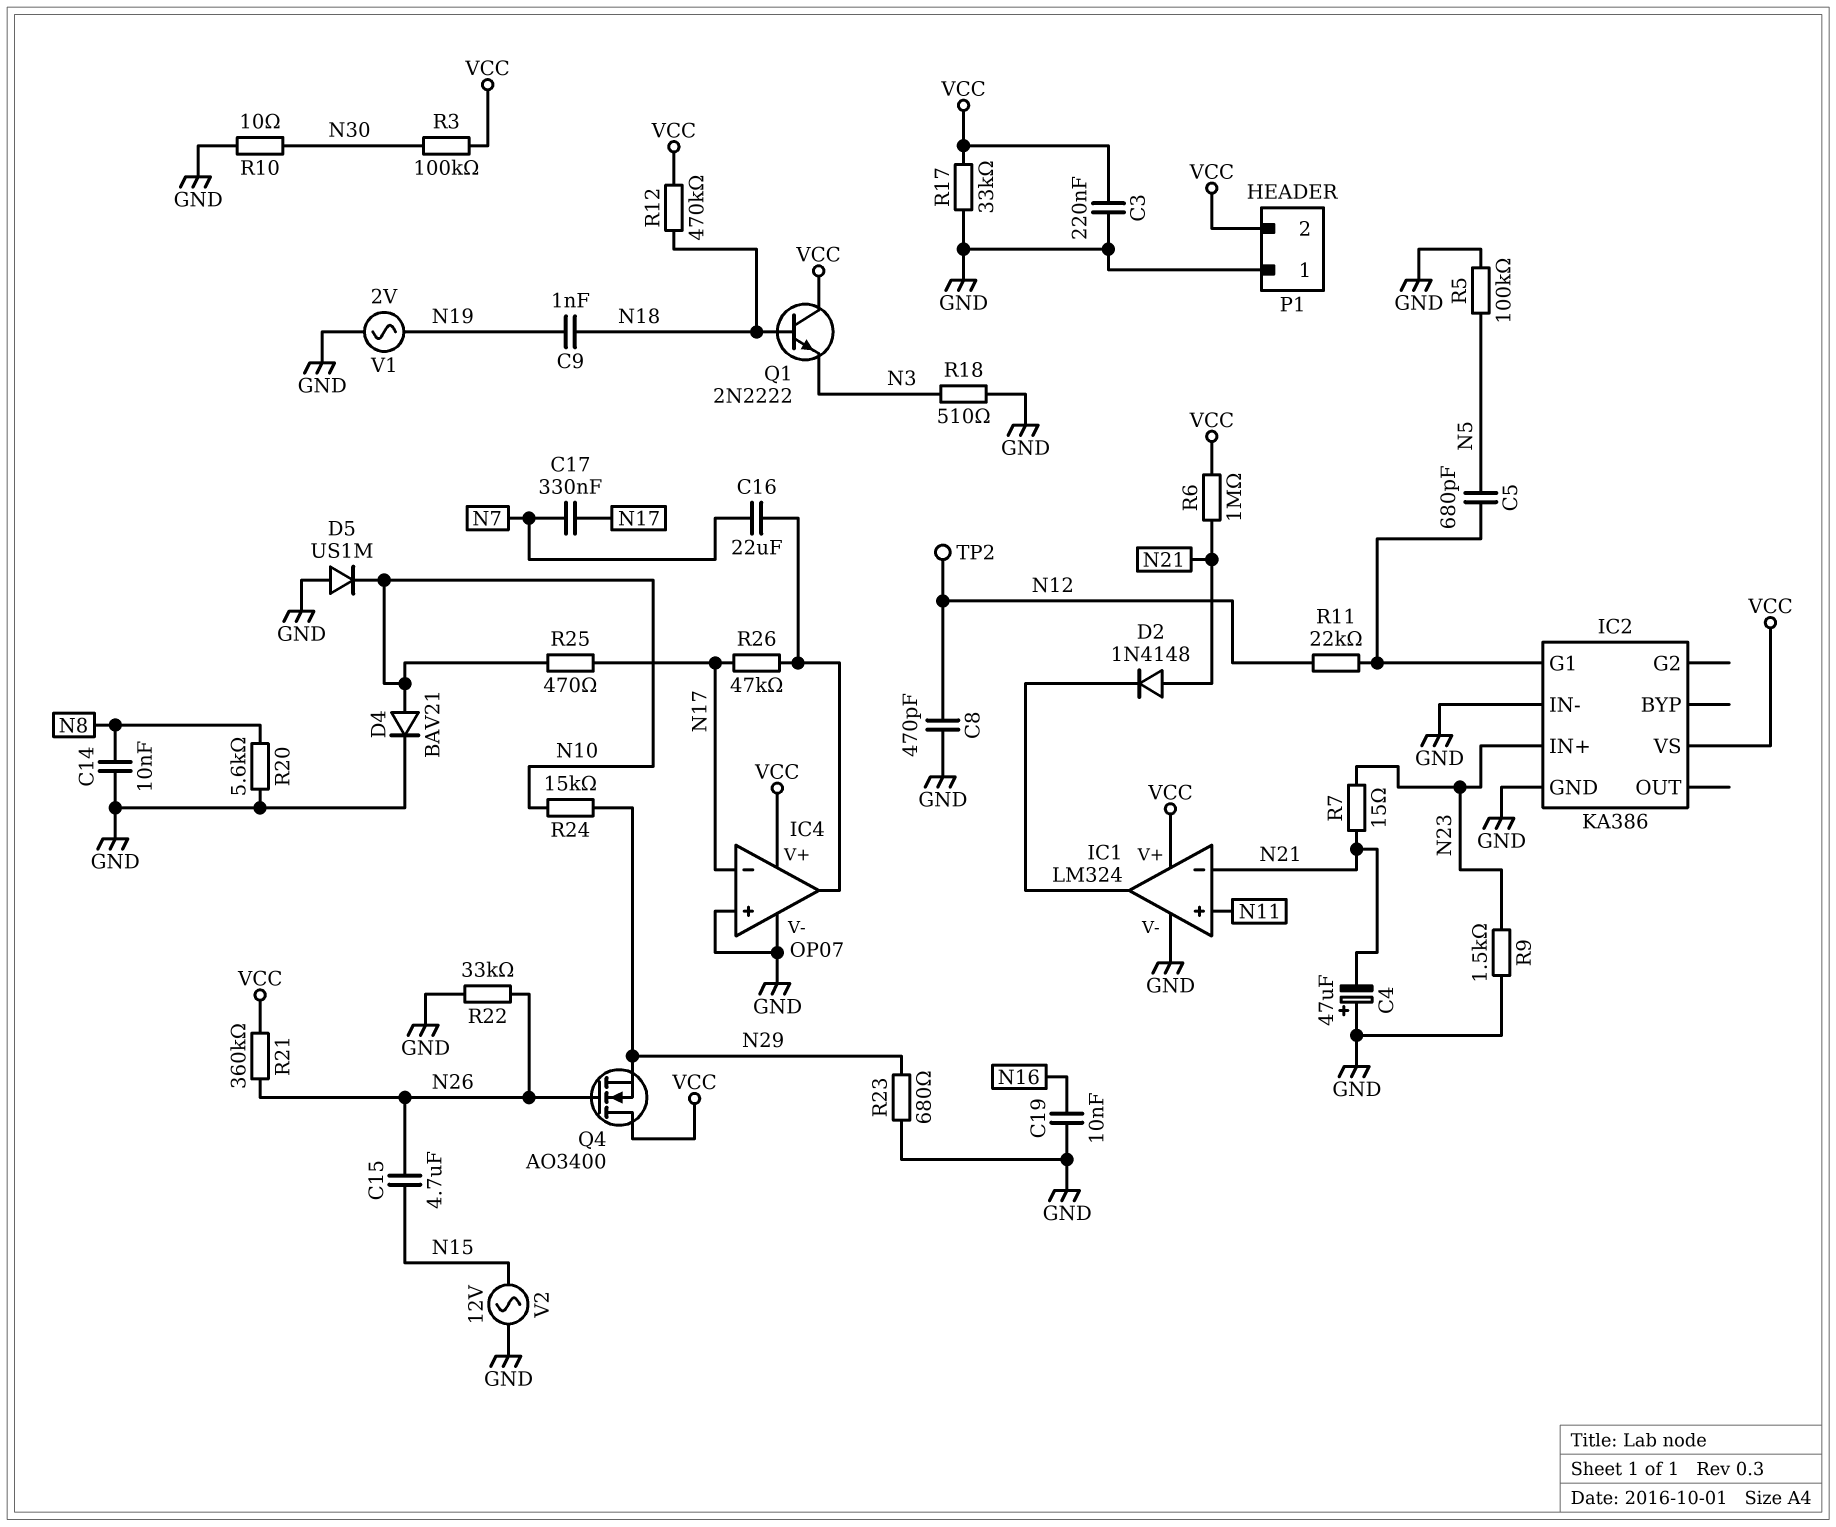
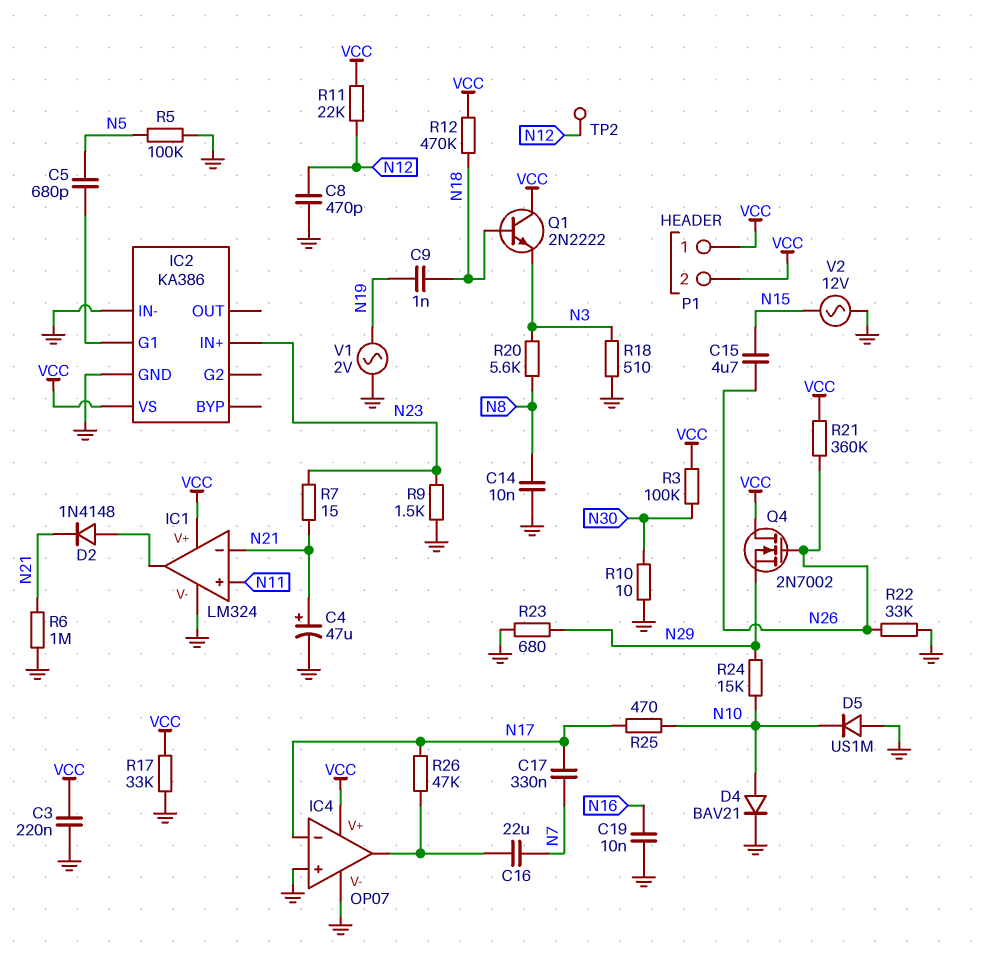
C4: 47uF (plus GND, minus N21) -> 47uF (plus N21, minus GND)
D2: diode 1N4148 (A N21, K IC1/out) -> diode 1N4148 (A IC1/out, K N21)
P1 pin 1: GND -> VCC
Q4: NMOS AO3400 (G N26, D VCC, S N29) -> NMOS 2N7002 (G N26, D VCC, S N29)
R6: 1M (N21, VCC) -> 1M (GND, N21)
R11: 22k (IC2/G1, N12) -> 22k (N12, VCC)
R20: 5.6k (GND, N8) -> 5.6k (N3, N8)

